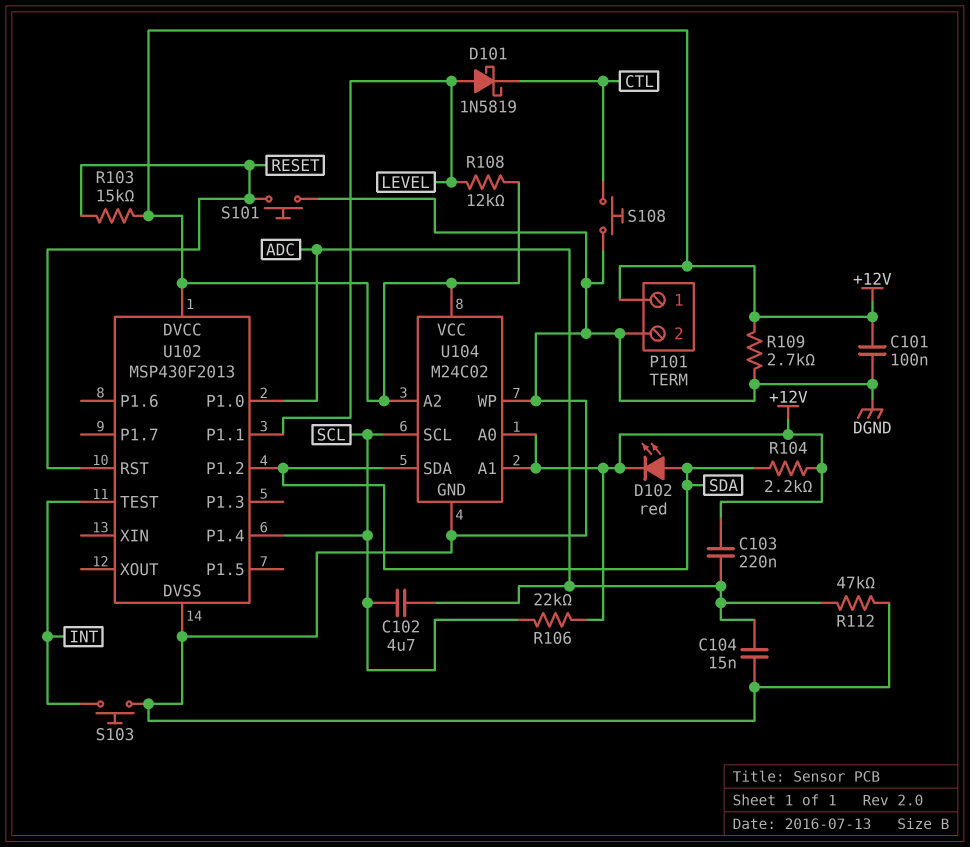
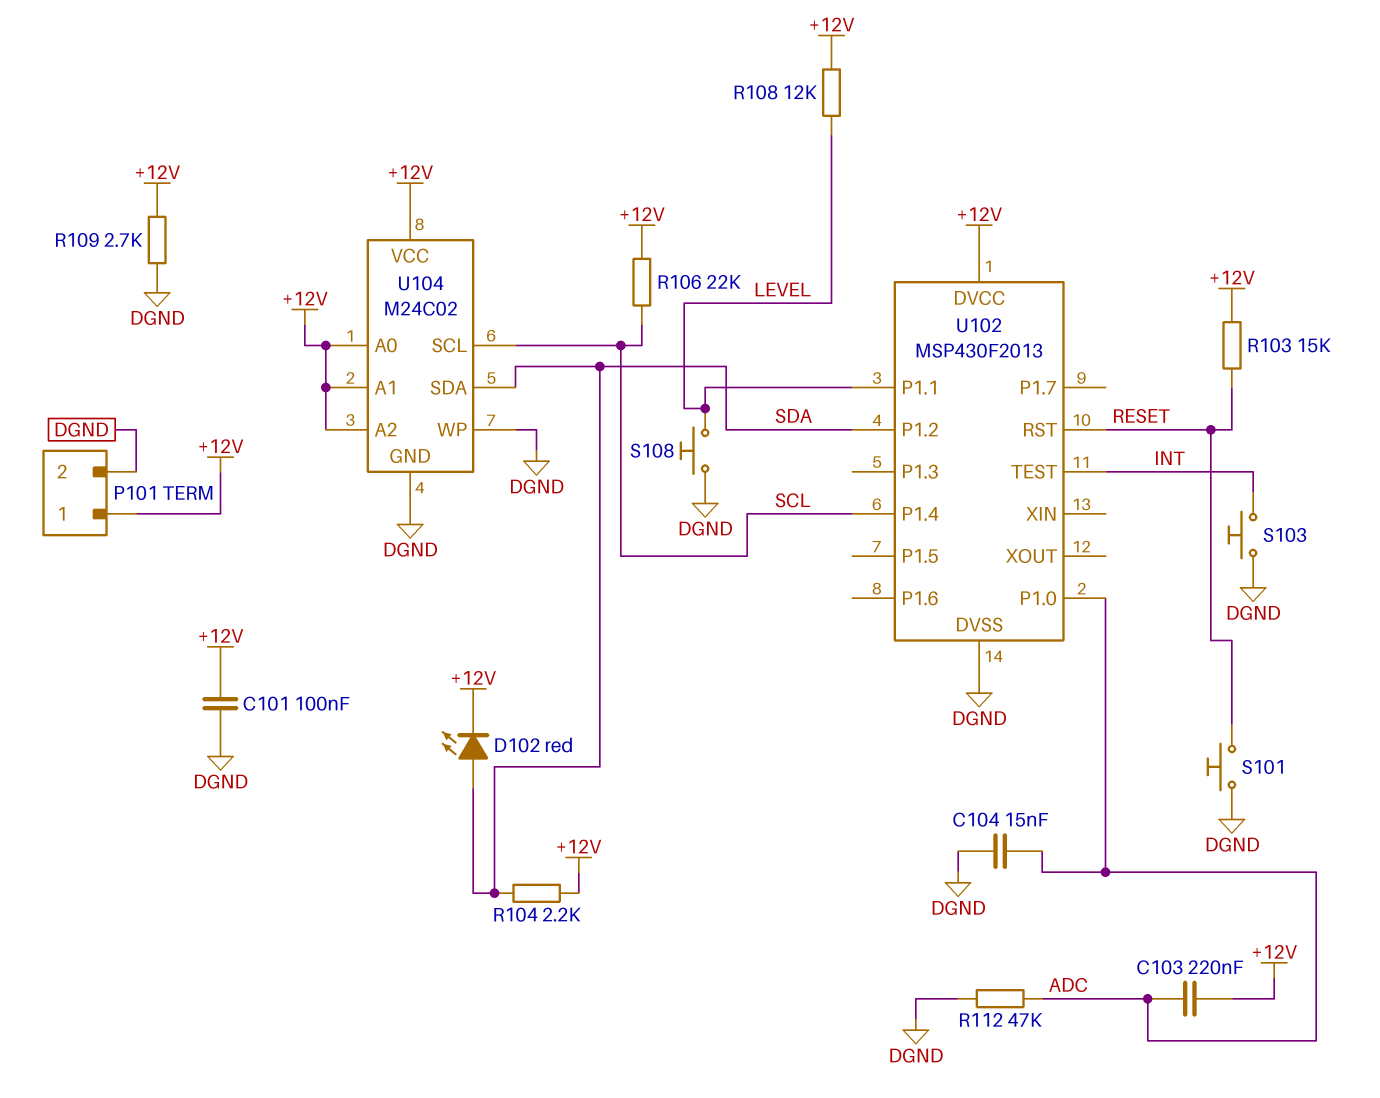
C102: 4.7uF (ADC, SCL) -> none
D101: schottky 1N5819 (A LEVEL, K CTL) -> none
S108: button (CTL, DGND) -> button (DGND, LEVEL)

